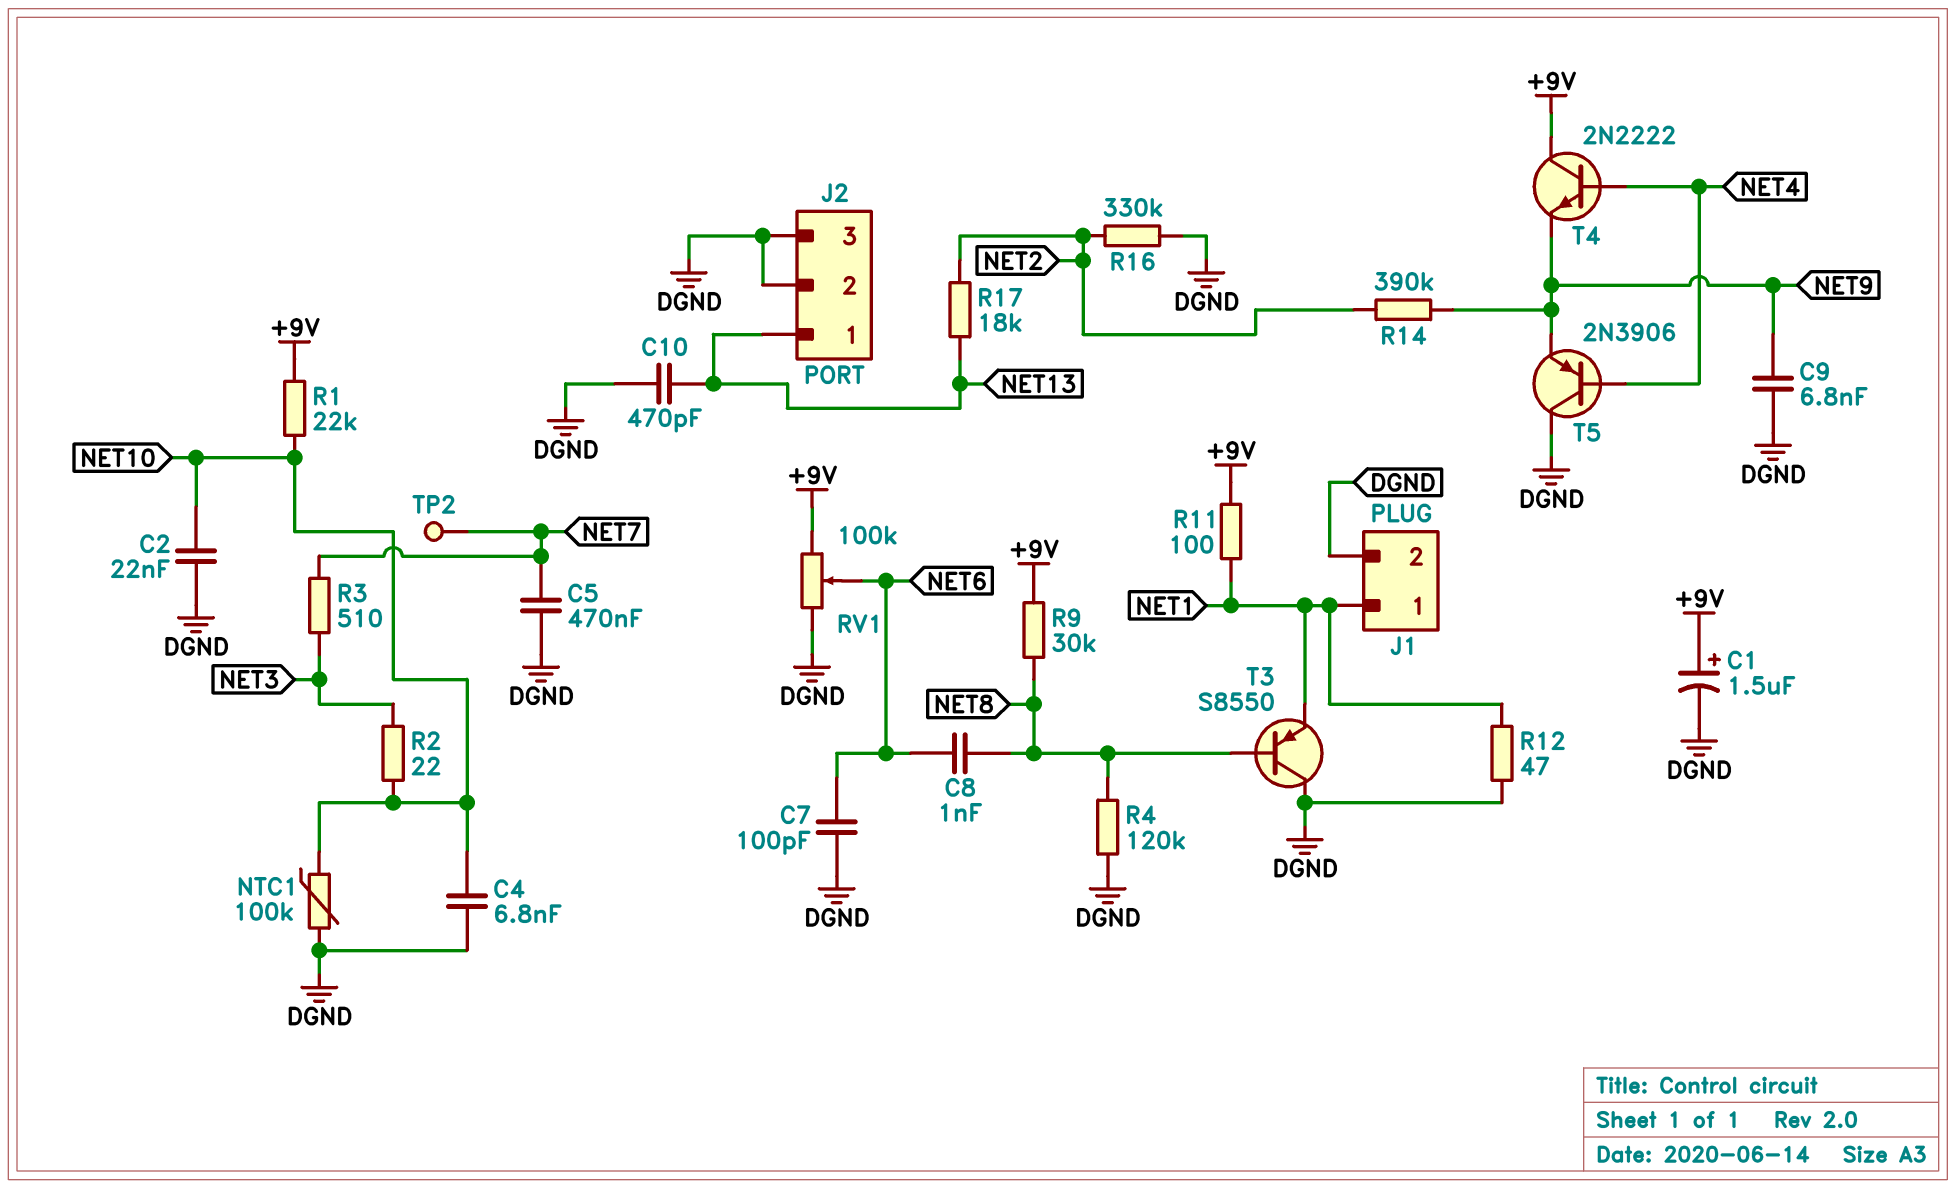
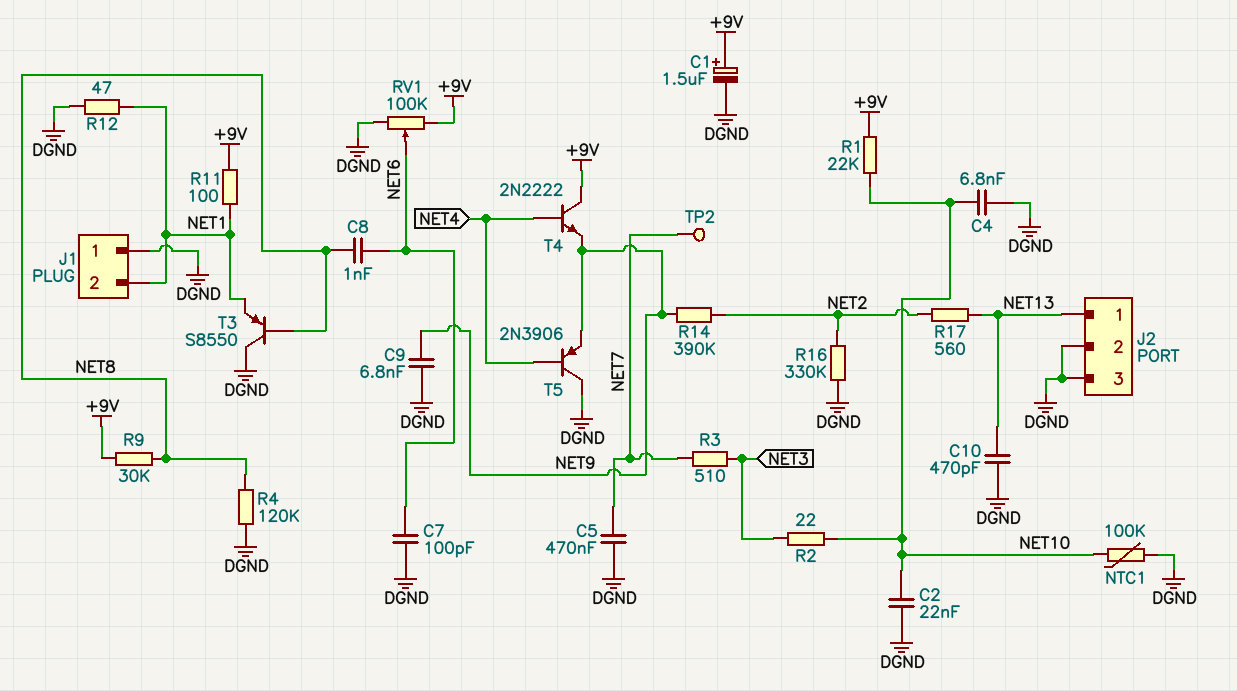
J1 pin 1: NET1 -> DGND
J1 pin 2: DGND -> NET1
R17: 18k (NET2, NET13) -> 560 (NET2, NET13)

